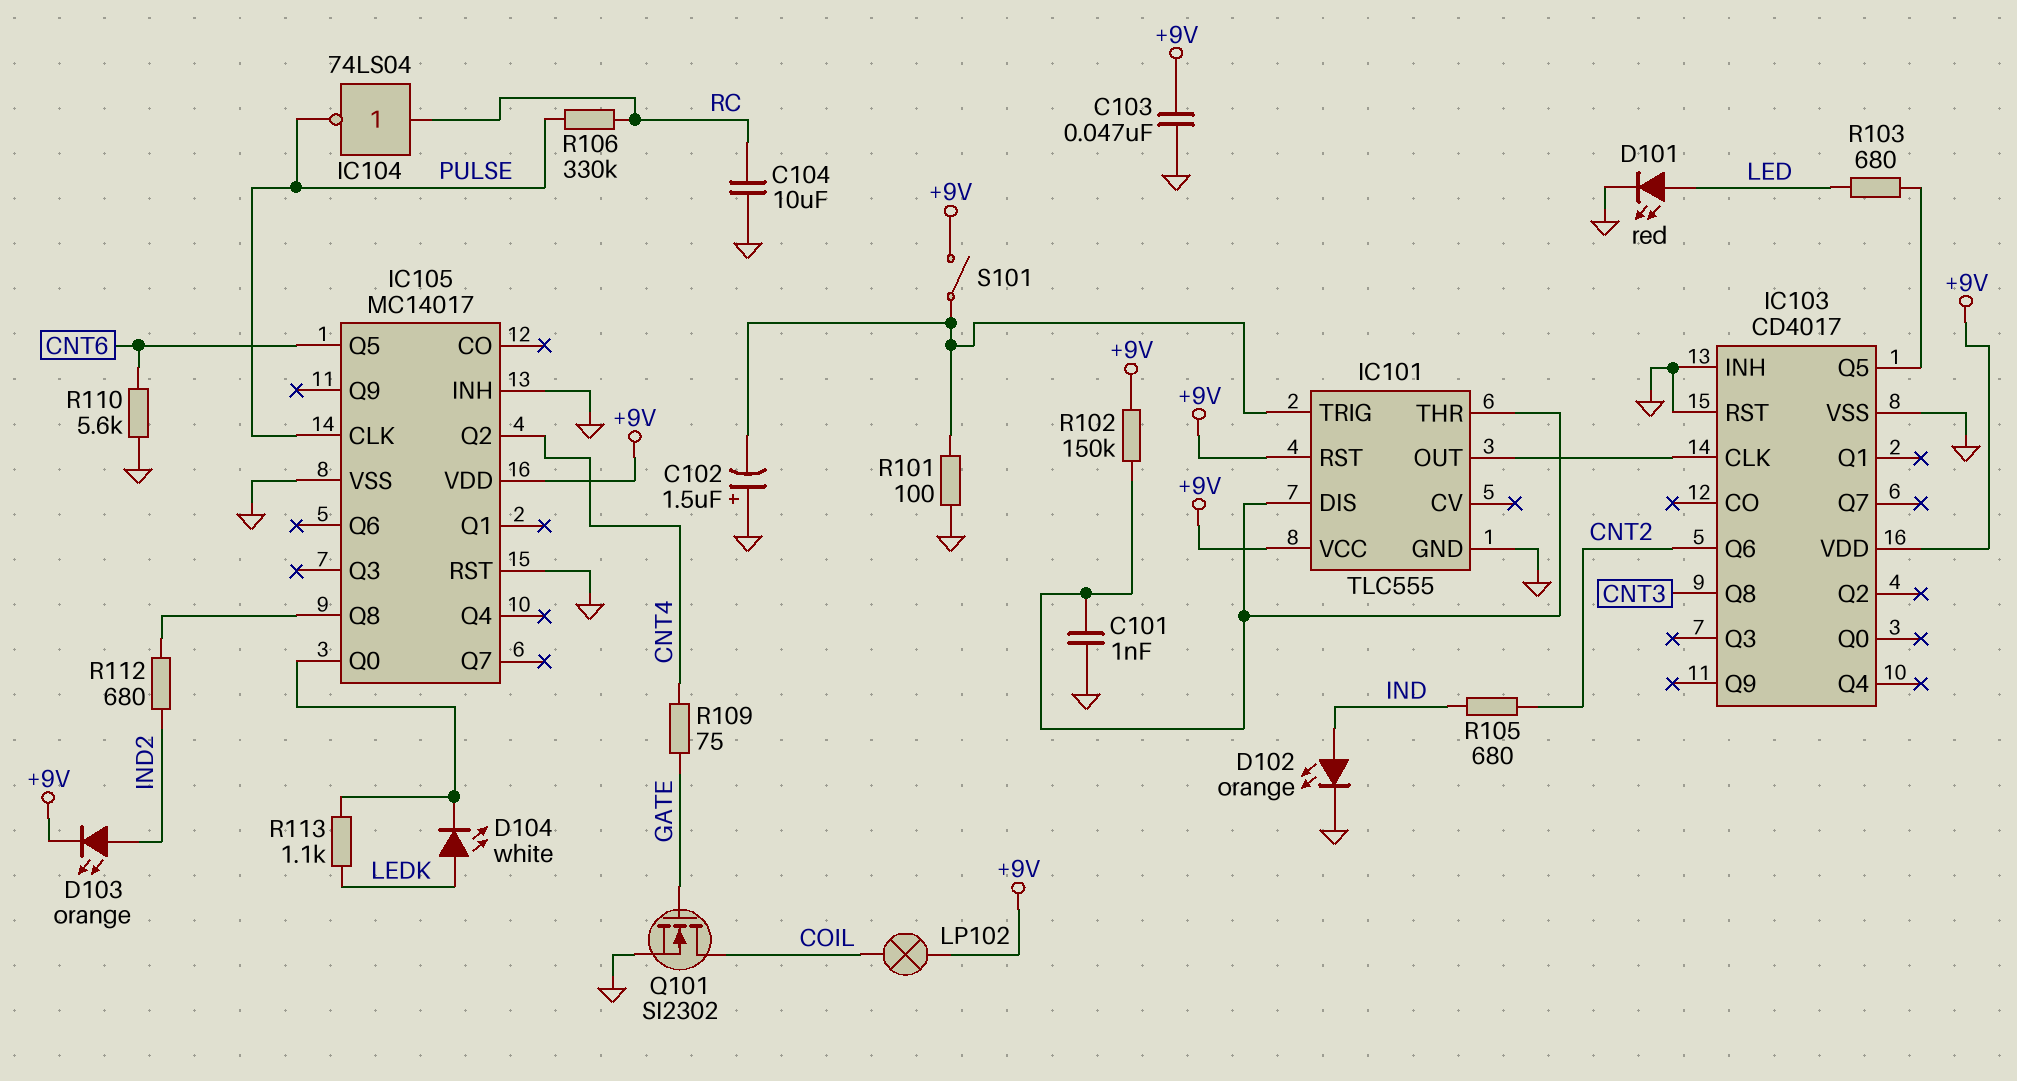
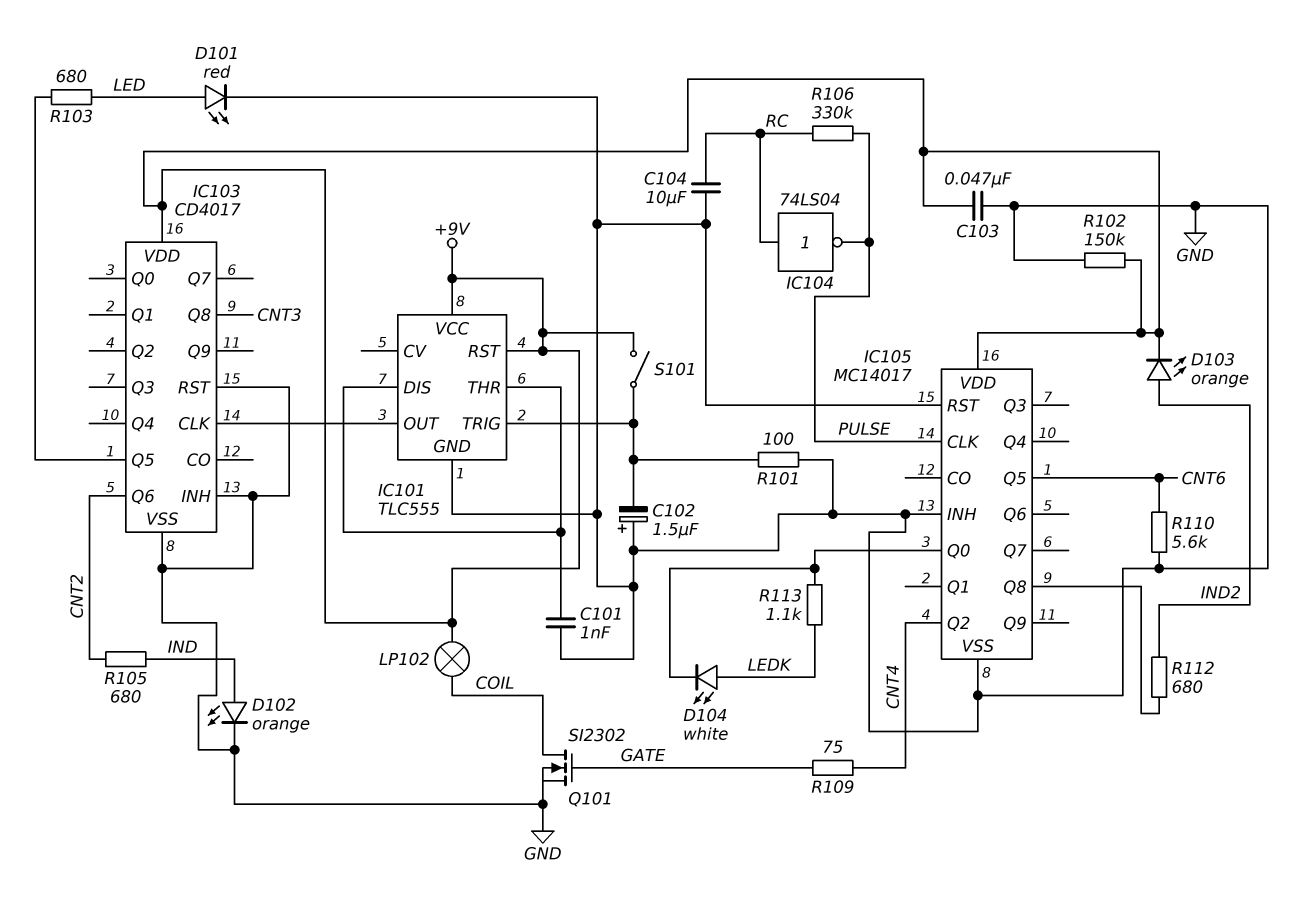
R102: 150k (+9V, IC101/DIS) -> 150k (+9V, GND)

